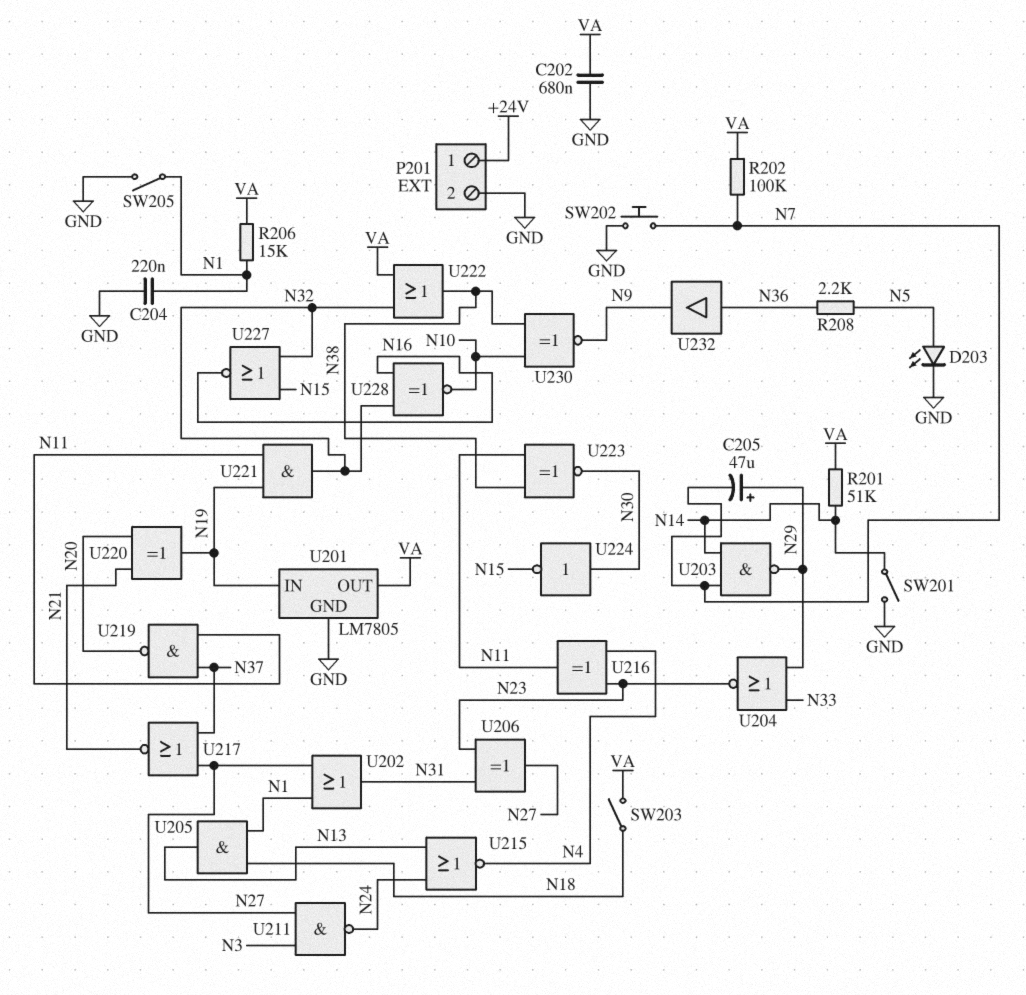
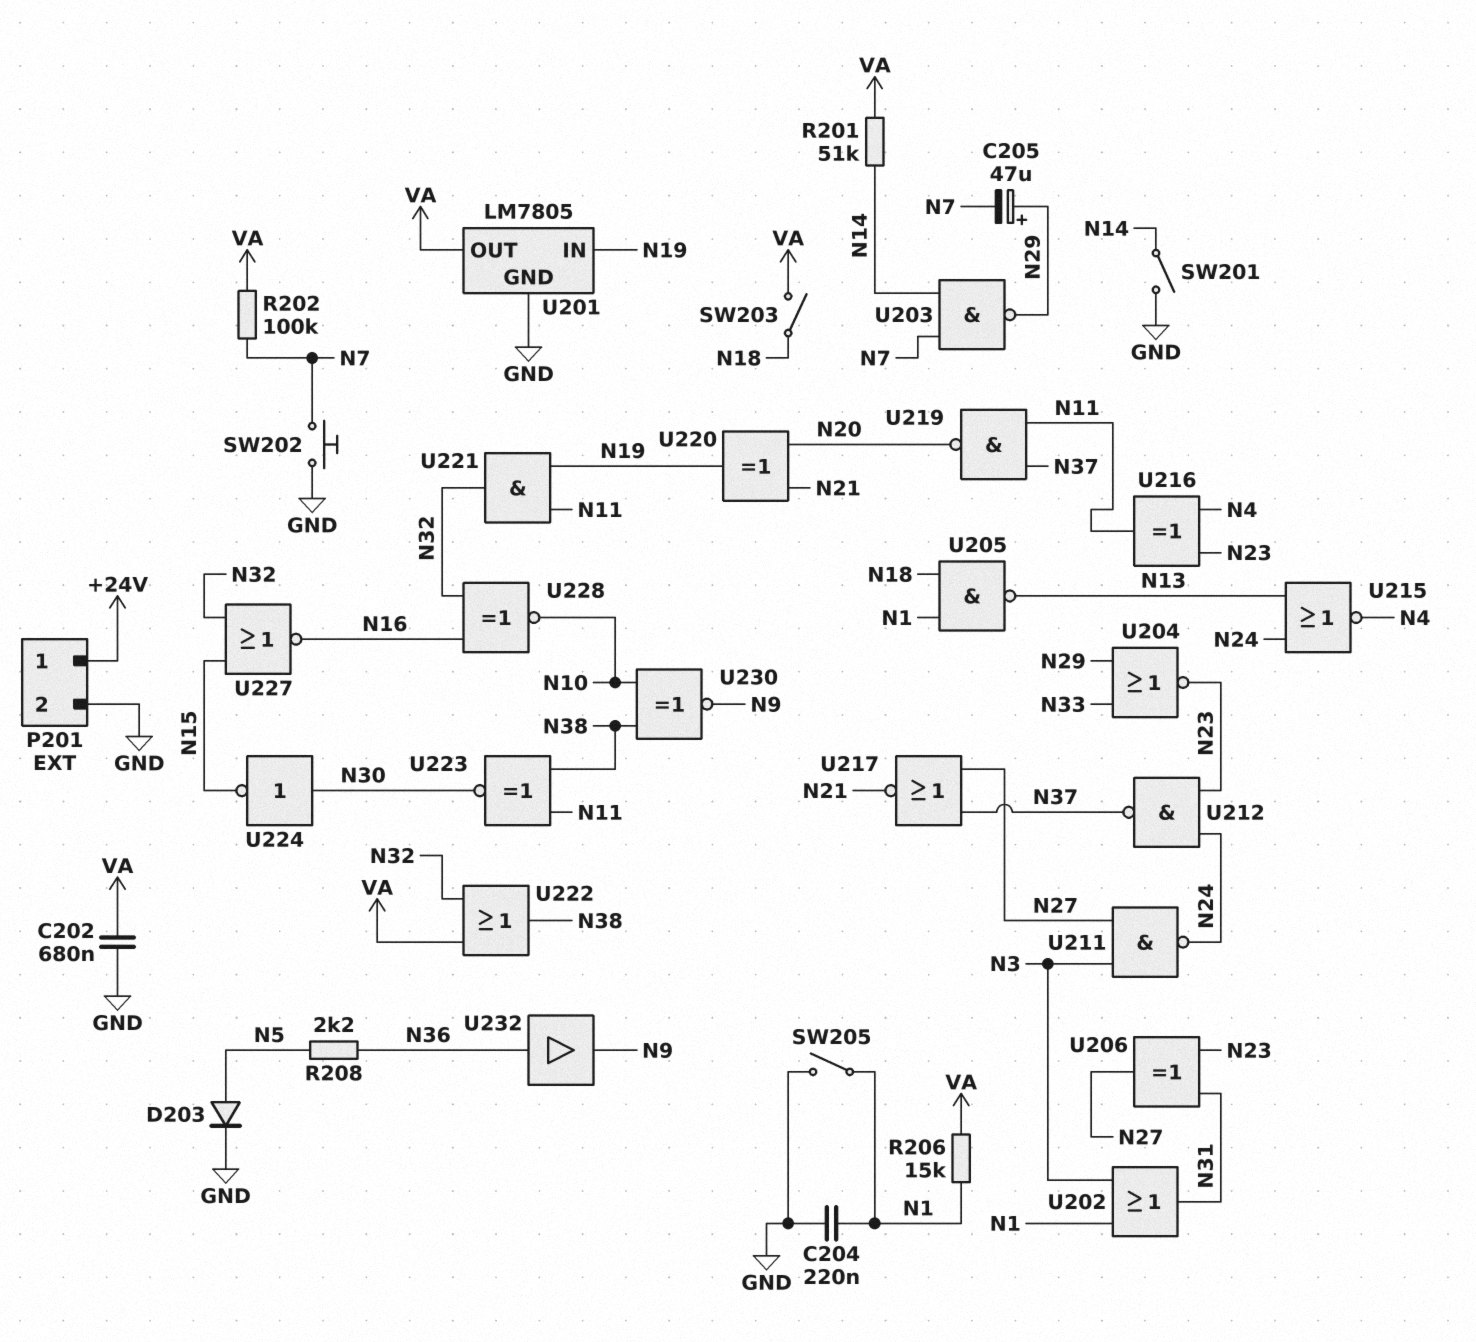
D203: LED (A N5, K GND) -> diode (A N5, K GND)
U202: OR (in N1, in N27, out N31) -> OR (in N1, in N3, out N31)
U205: AND (in N1, in N18, out N13) -> NAND (in N1, in N18, out N13)
U212: none -> NAND (in N23, in N24, out N37)

